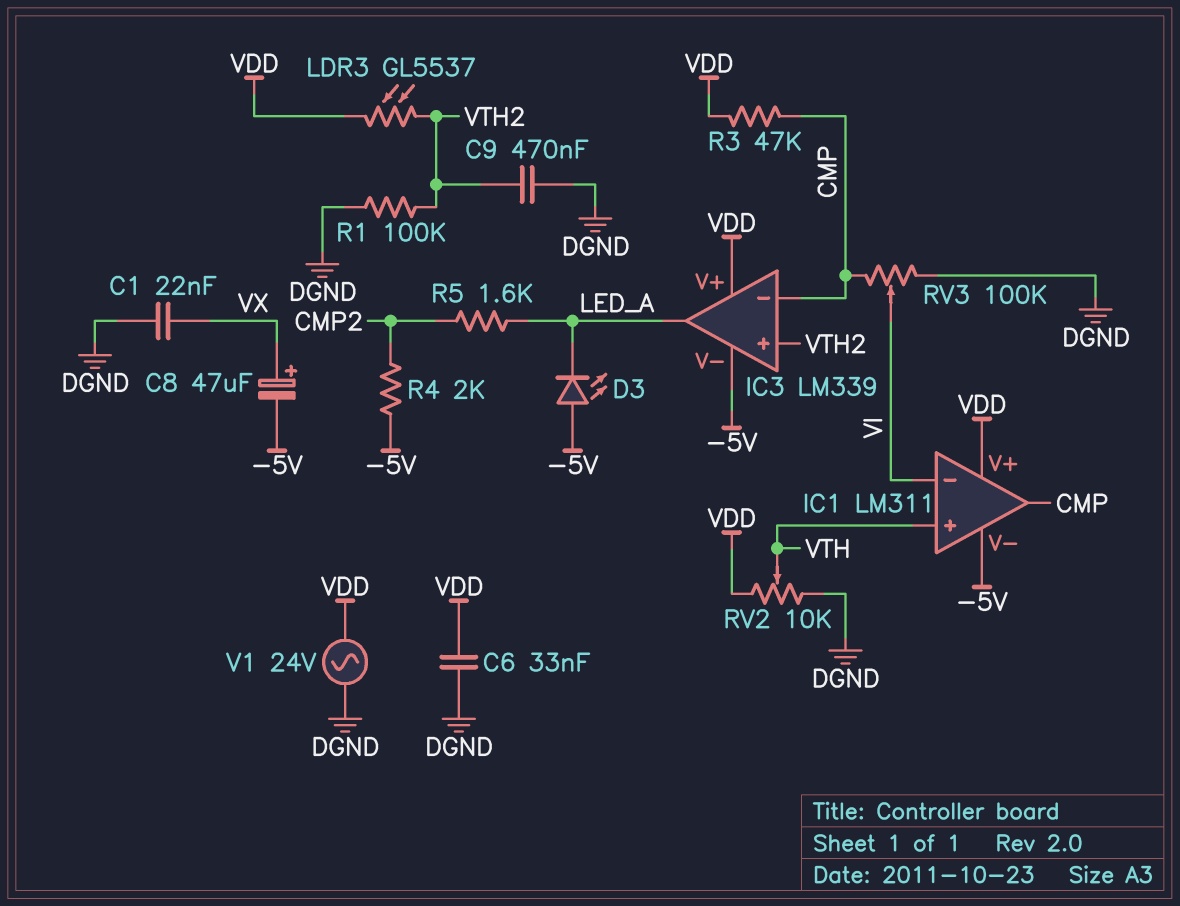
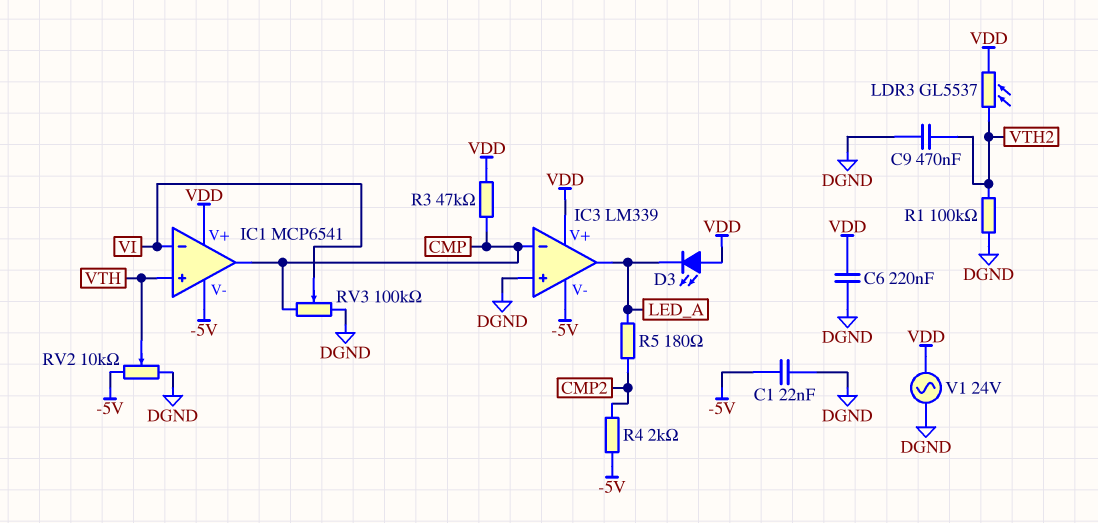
C1: 22nF (DGND, VX) -> 22nF (-5V, DGND)
C6: 33nF (DGND, VDD) -> 220nF (DGND, VDD)
C8: 47uF (plus VX, minus -5V) -> none
D3: LED (A -5V, K LED_A) -> LED (A VDD, K LED_A)
IC1: LM311 -> MCP6541
IC3 pin in+: VTH2 -> DGND
R5: 1.6k (CMP2, LED_A) -> 180 (CMP2, LED_A)
RV2: 10k (DGND, VDD, wiper VTH) -> 10k (-5V, DGND, wiper VTH)

